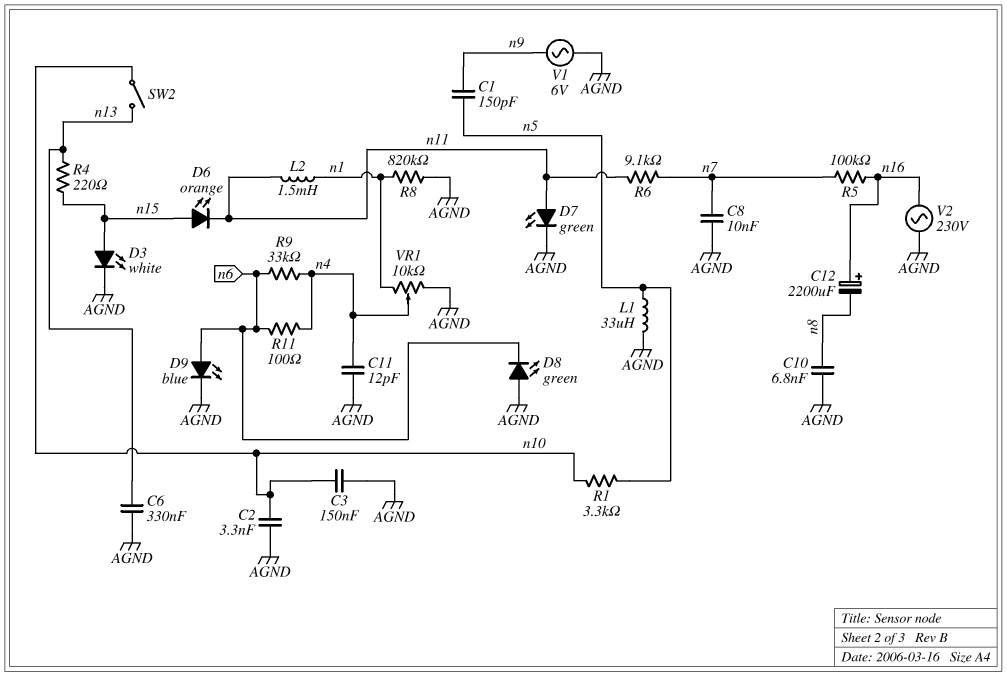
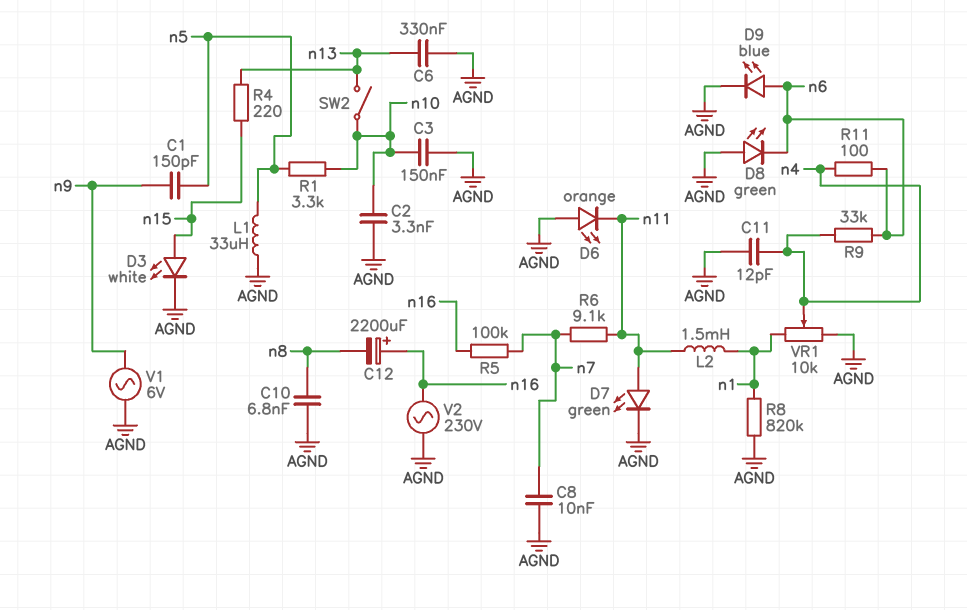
D6: LED orange (A n15, K n11) -> LED orange (A AGND, K n11)

